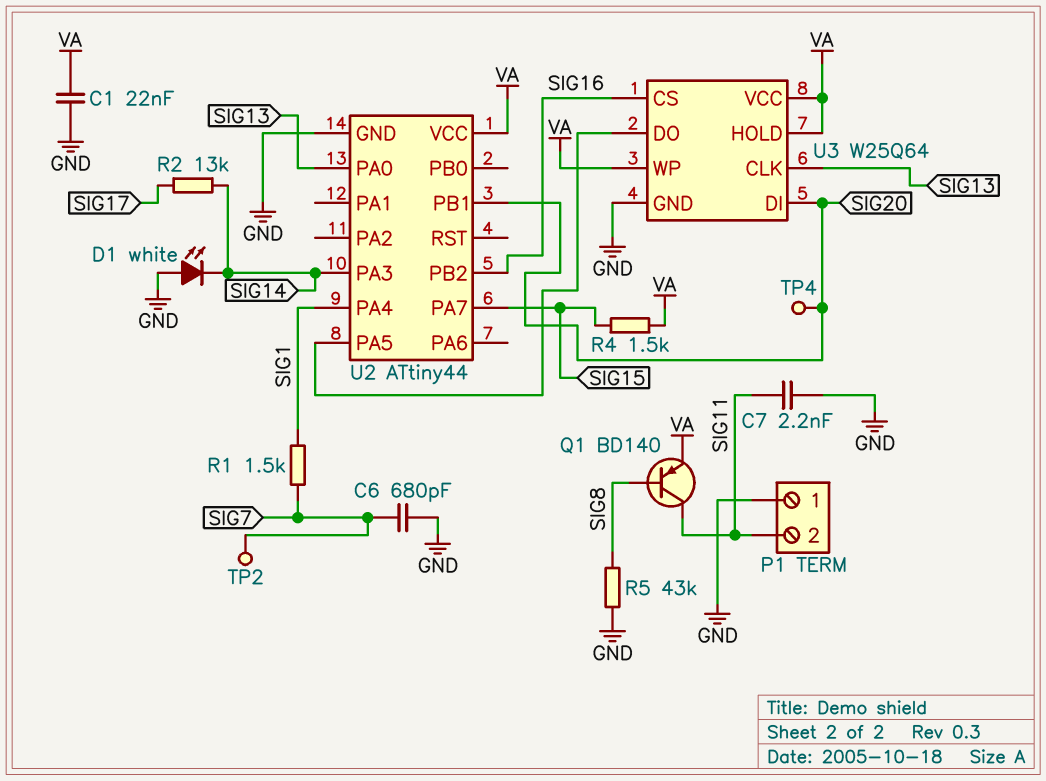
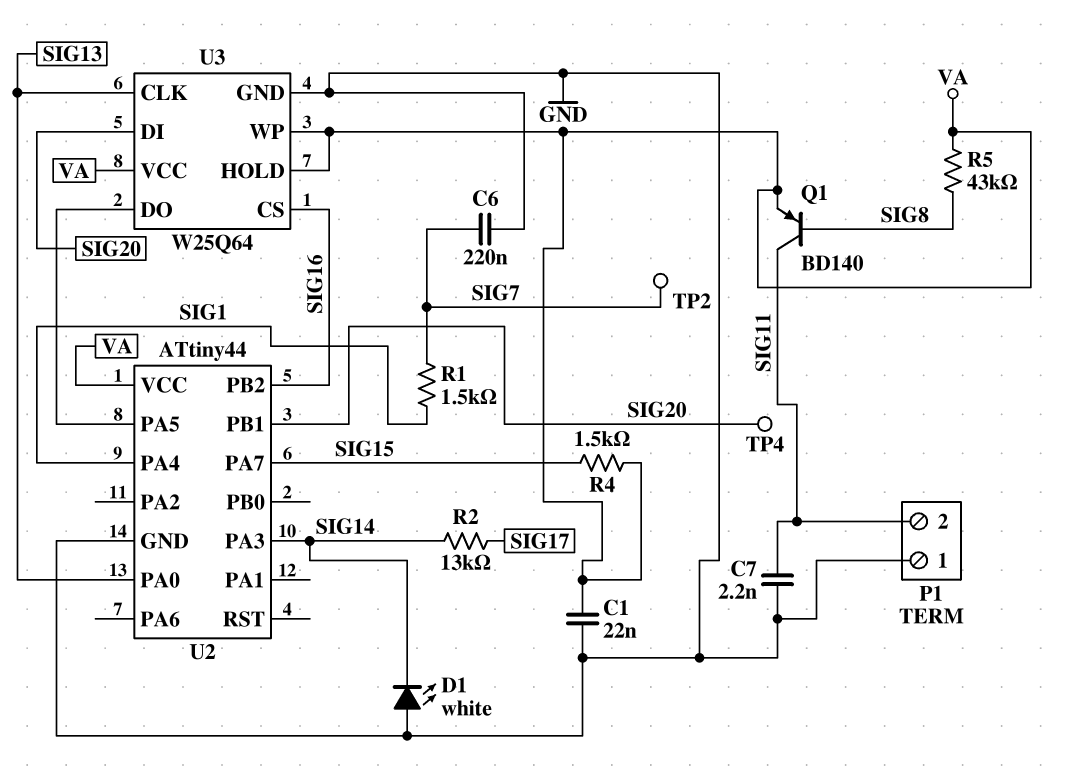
C6: 680pF (GND, SIG7) -> 220nF (GND, SIG7)
R5: 43k (GND, SIG8) -> 43k (SIG8, VA)

